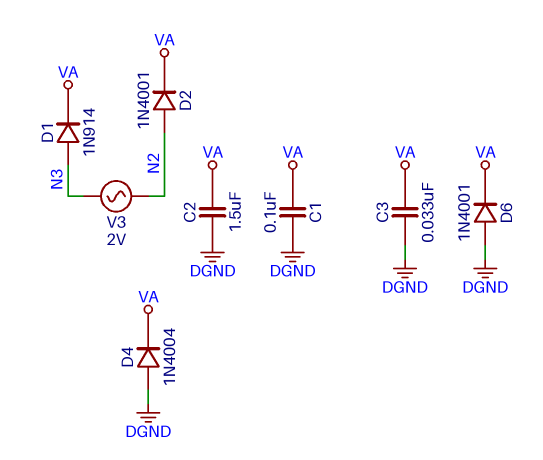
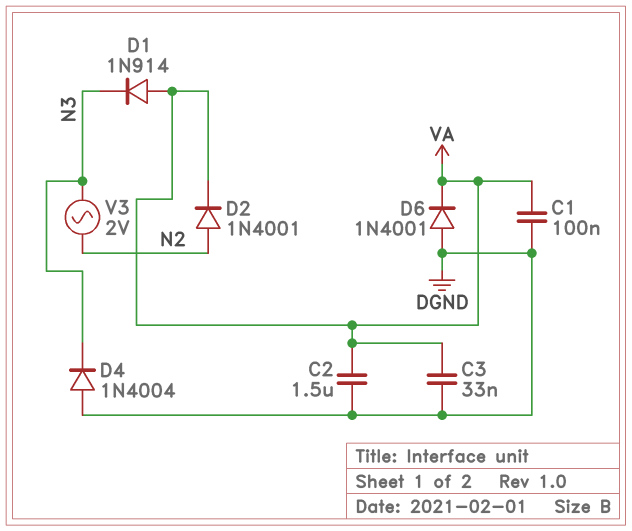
D1: diode 1N914 (A N3, K VA) -> diode 1N914 (A VA, K N3)
D4: diode 1N4004 (A DGND, K VA) -> diode 1N4004 (A DGND, K N3)

